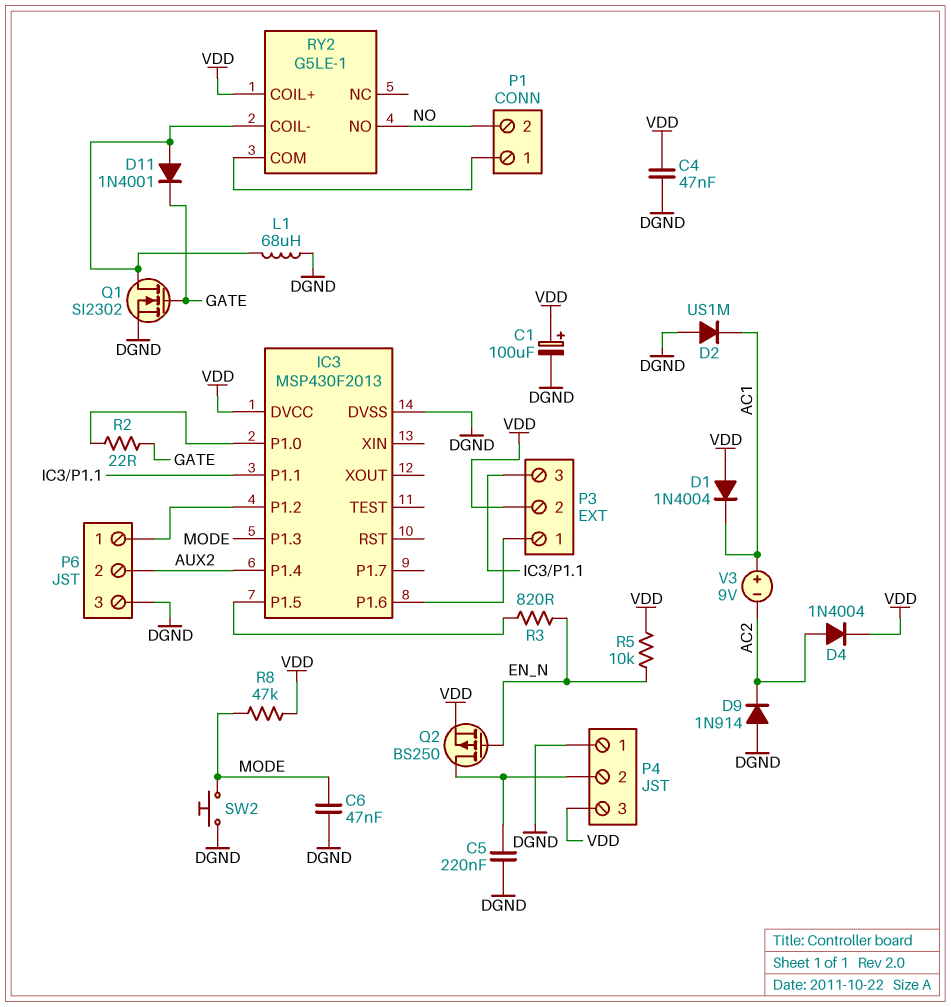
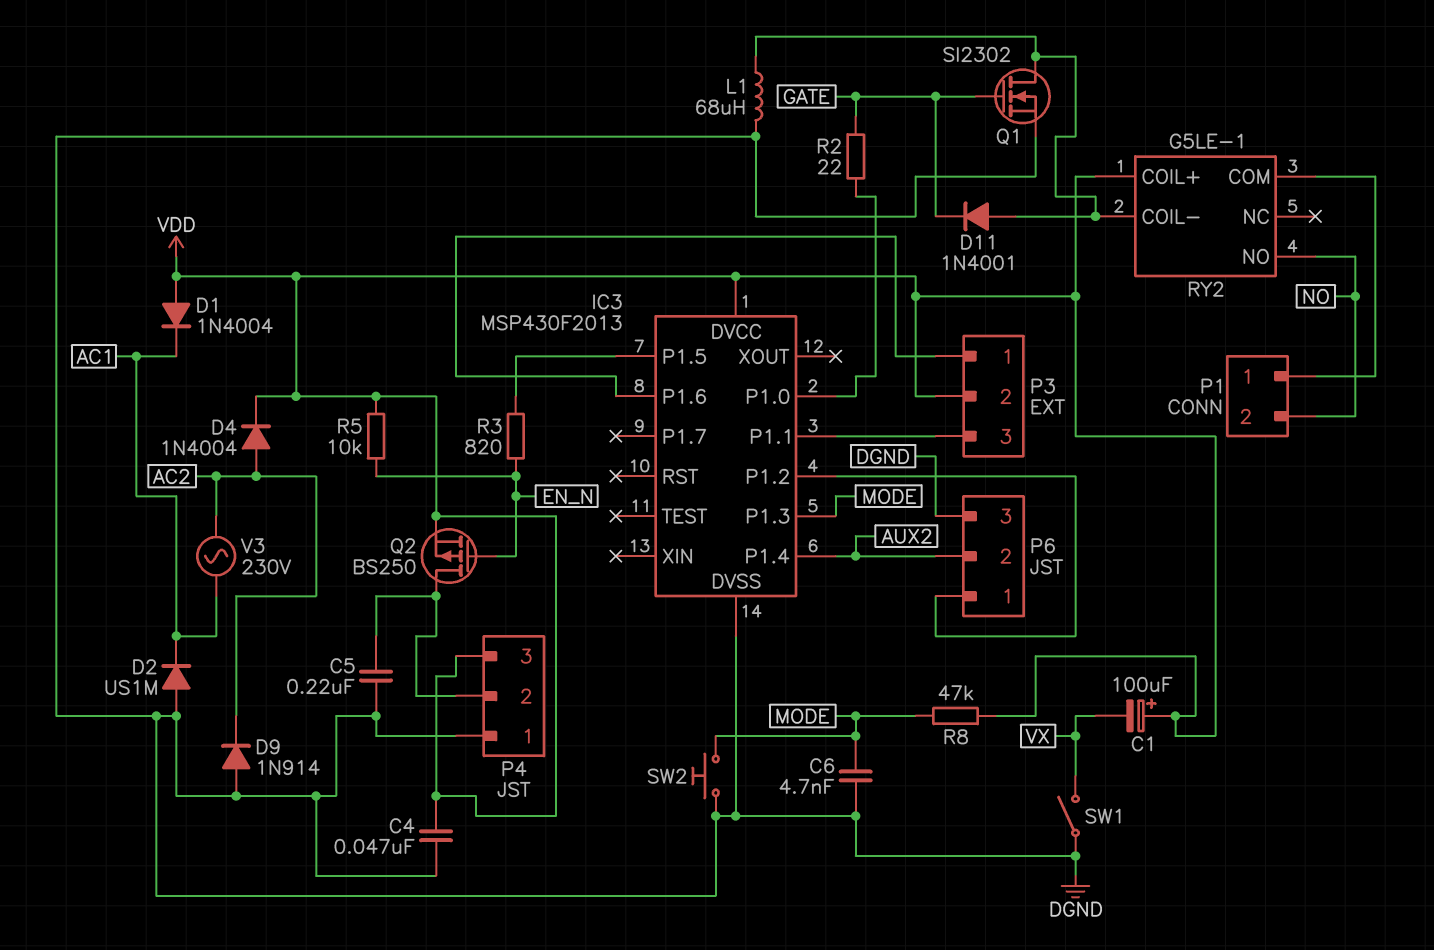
C1: 100uF (plus VDD, minus DGND) -> 100uF (plus VDD, minus VX)
C6: 47nF (DGND, MODE) -> 4.7nF (DGND, MODE)
SW1: none -> switch (DGND, VX)
V3: 9V (plus AC1, minus AC2) -> AC 230V (AC1, AC2)

